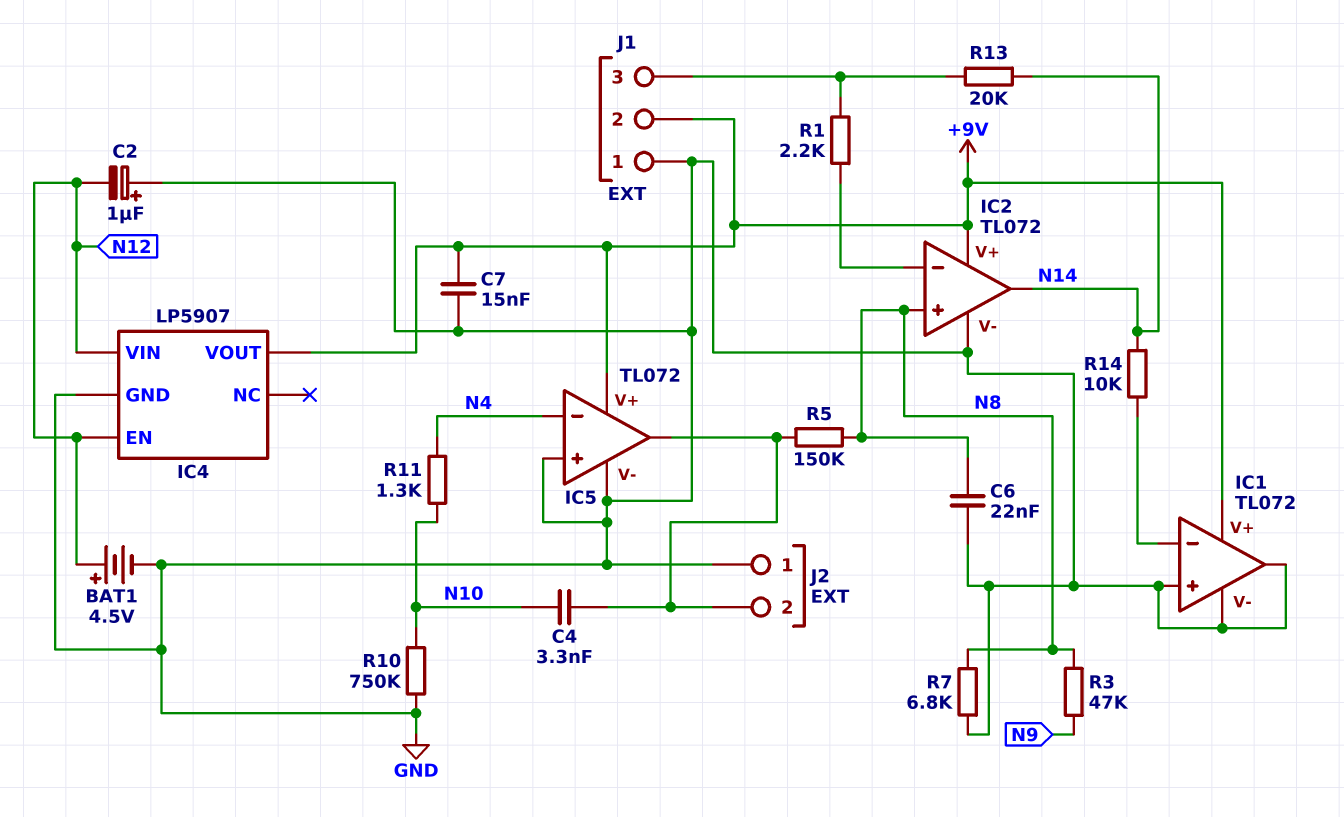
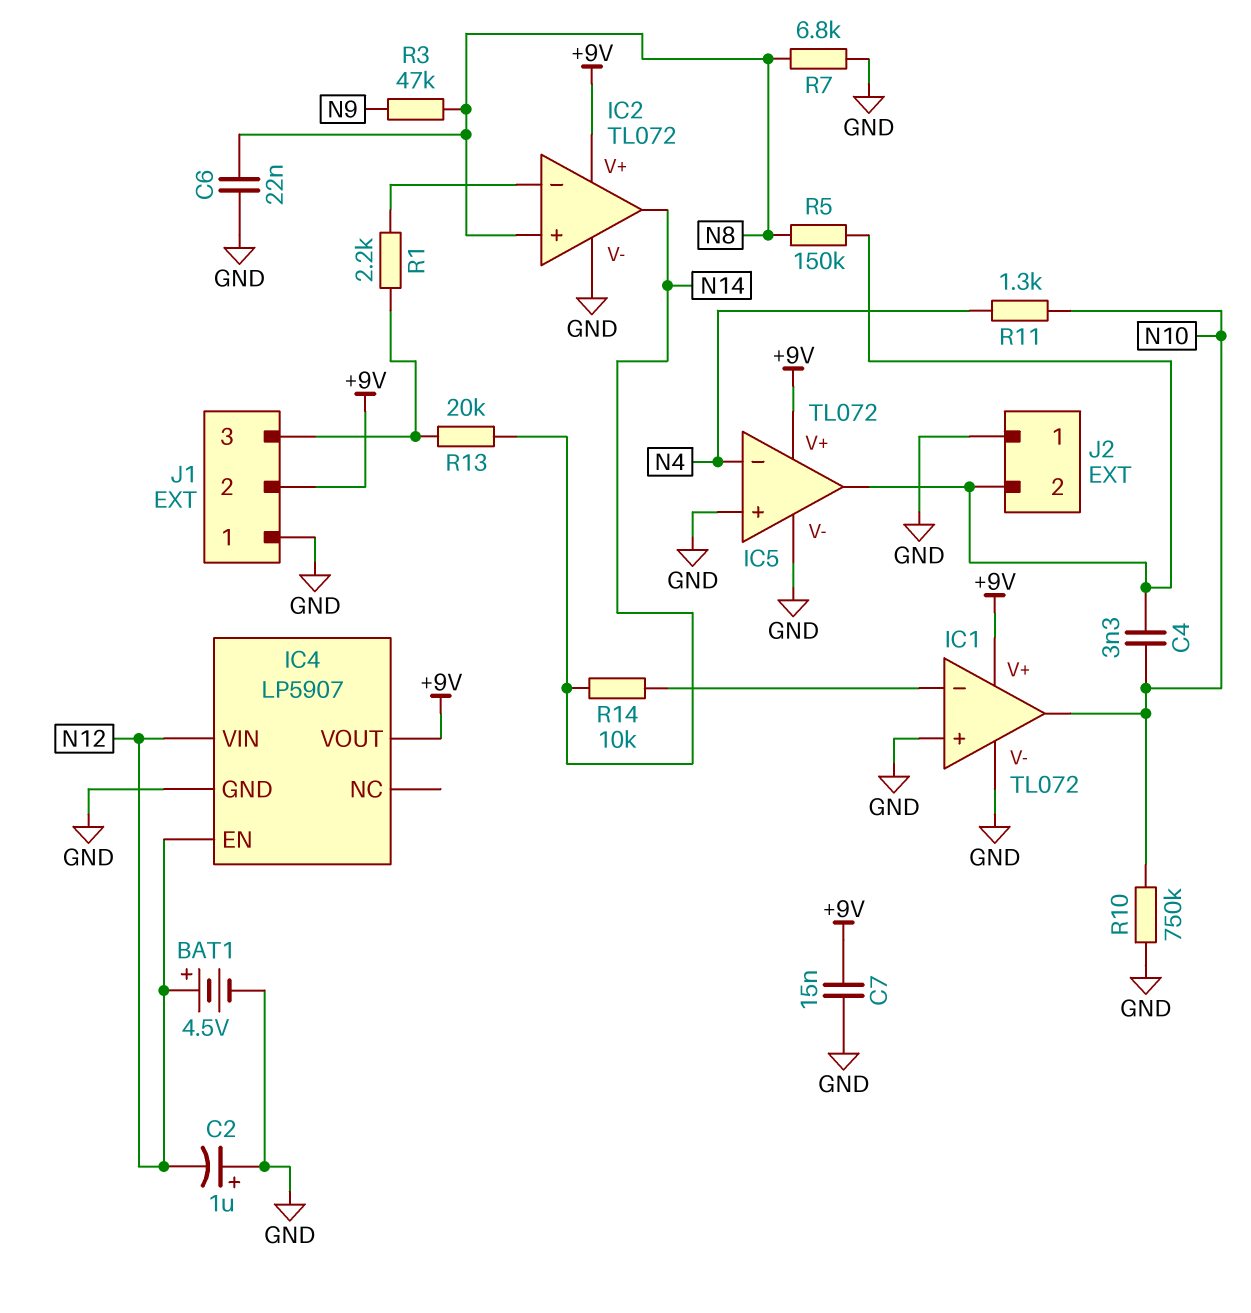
IC1 pin out: GND -> N10

